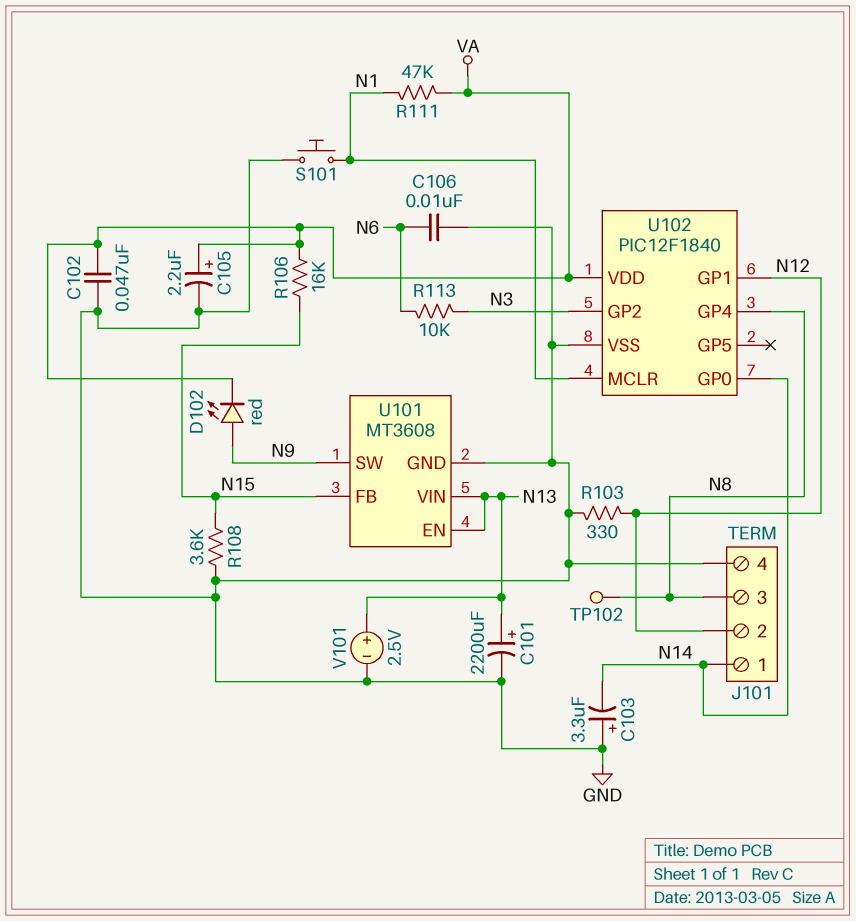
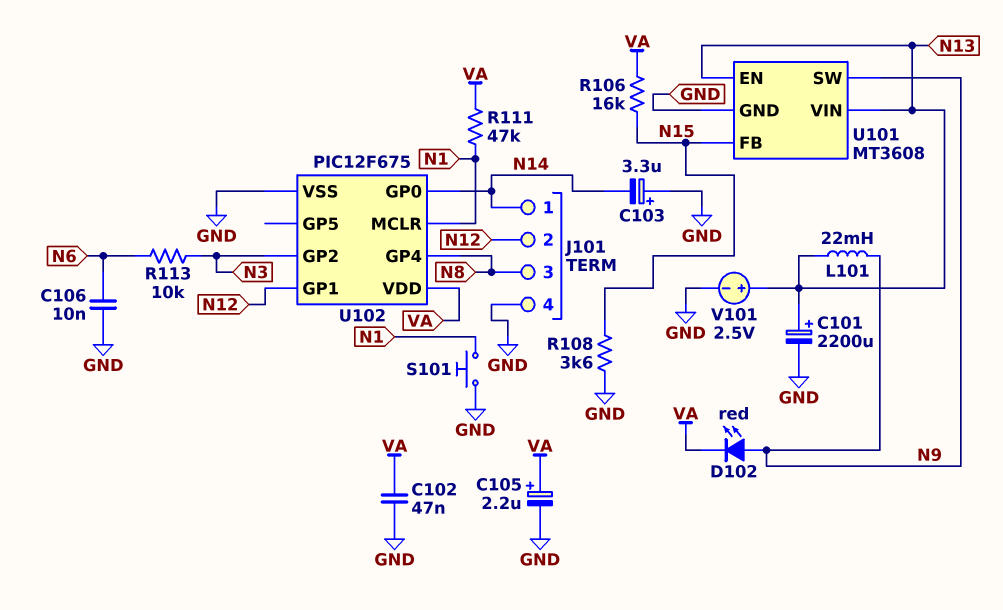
L101: none -> 22mH (N9, N13)
R103: 330 (GND, N12) -> none
TP102: test point (N8) -> none
U102: PIC12F1840 -> PIC12F675

